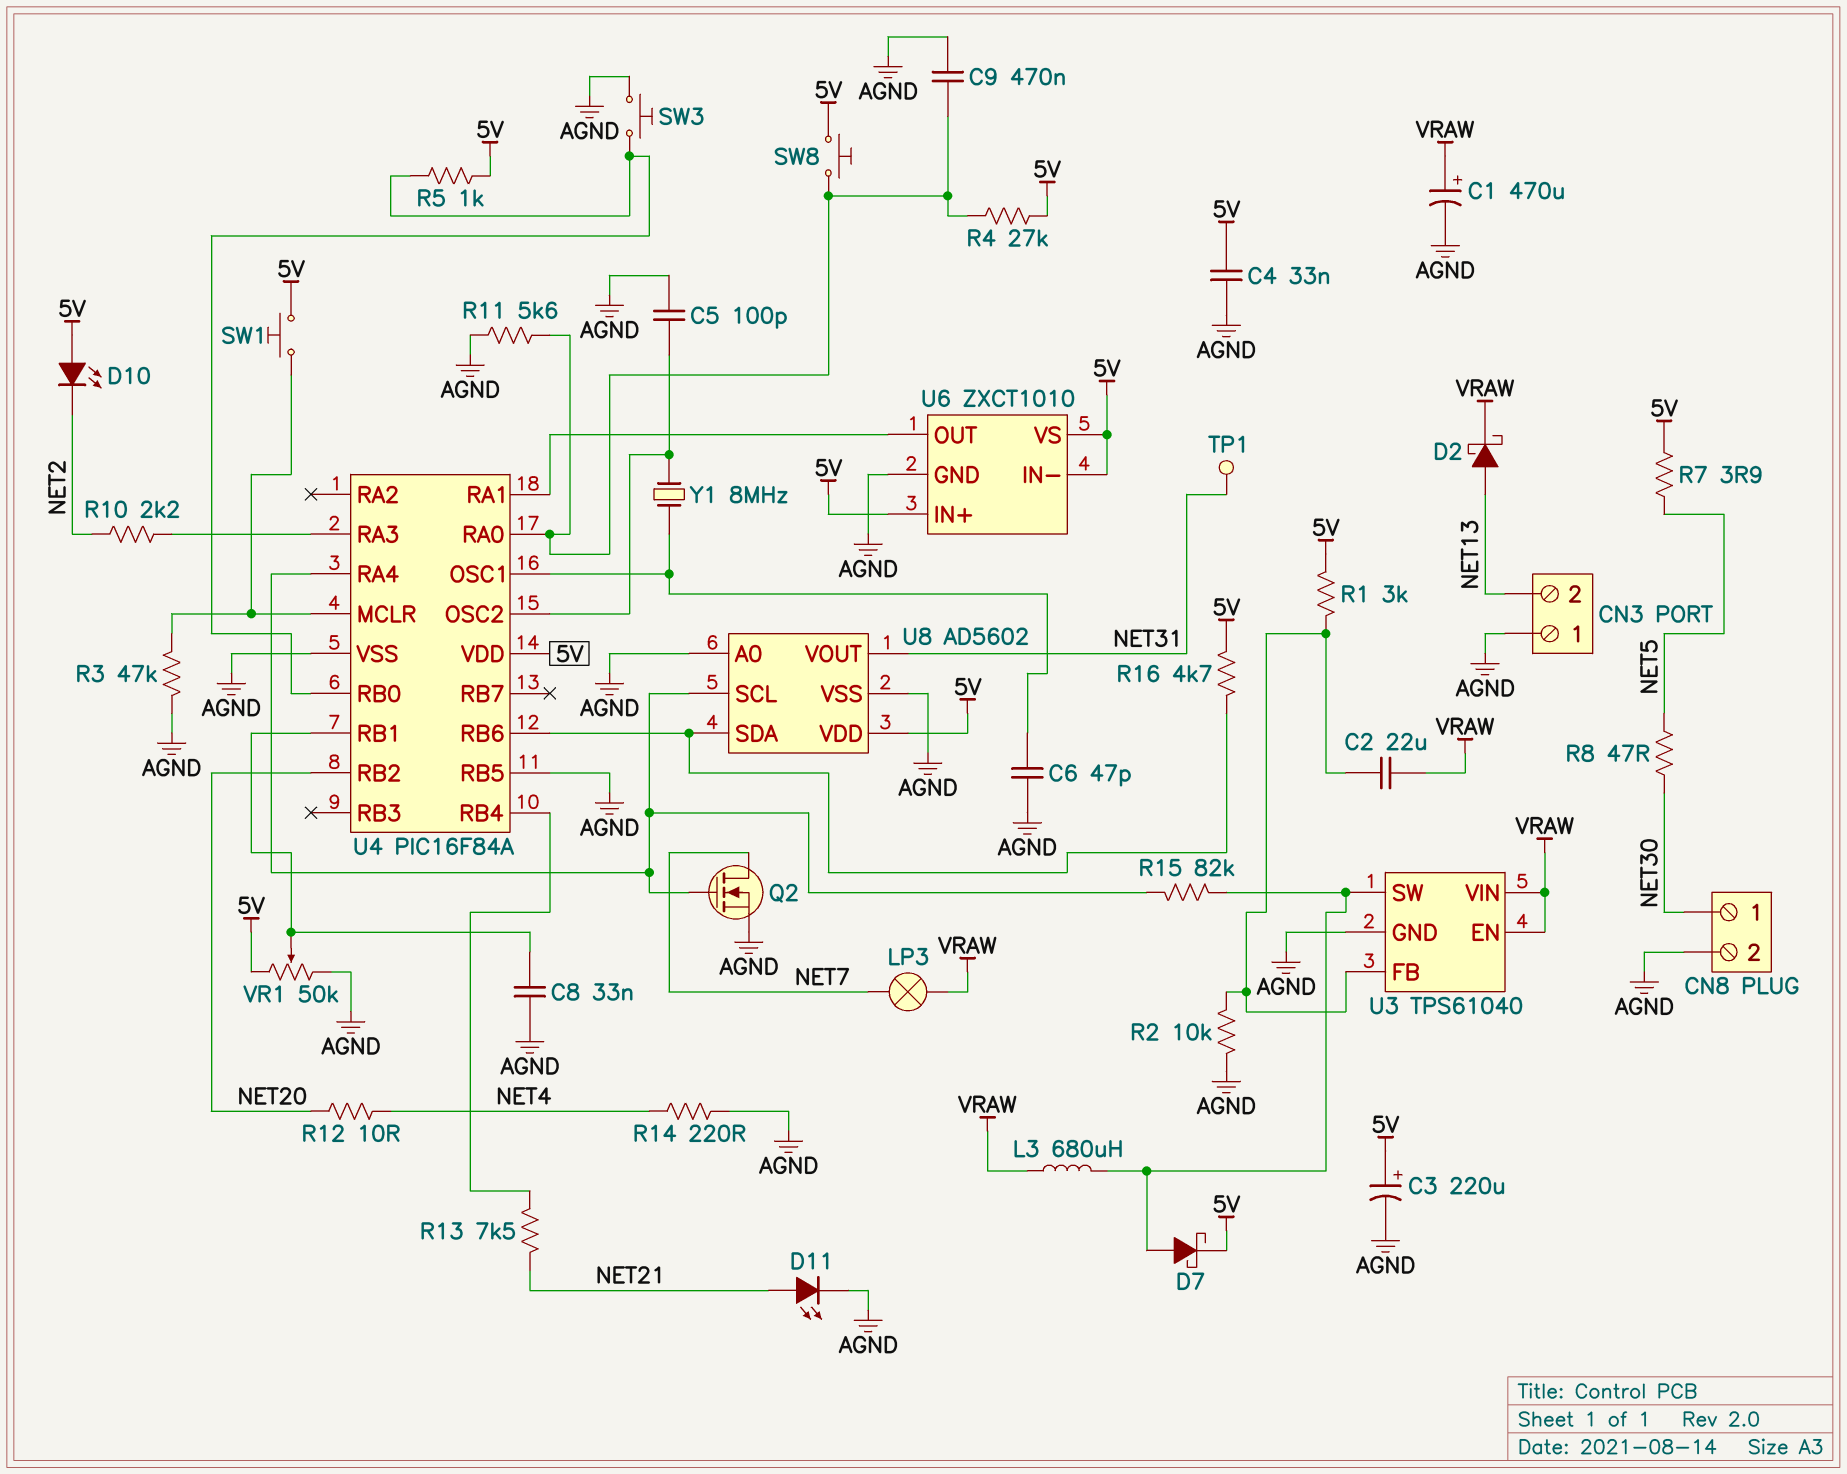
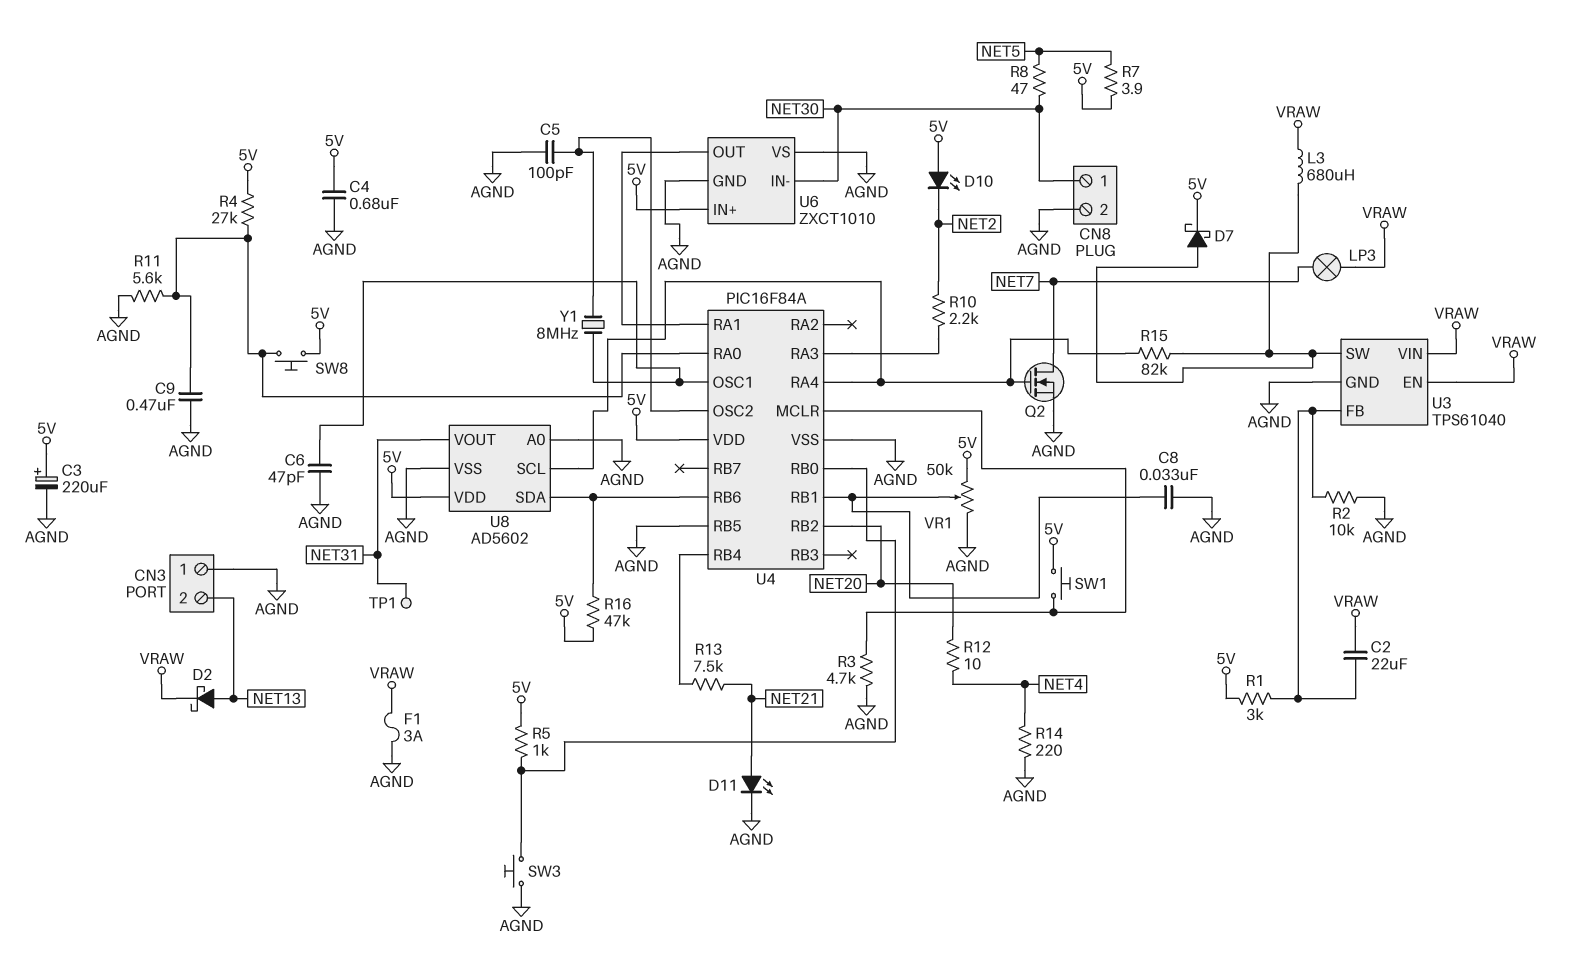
C1: 470uF (plus VRAW, minus AGND) -> none
C4: 33nF (5V, AGND) -> 680nF (5V, AGND)
F1: none -> 3A (AGND, VRAW)
R3: 47k (AGND, U4/MCLR) -> 4.7k (AGND, U4/MCLR)
R16: 4.7k (5V, U4/RB6) -> 47k (5V, U4/RB6)
U6 pin IN-: 5V -> NET30
U6 pin VS: 5V -> AGND

